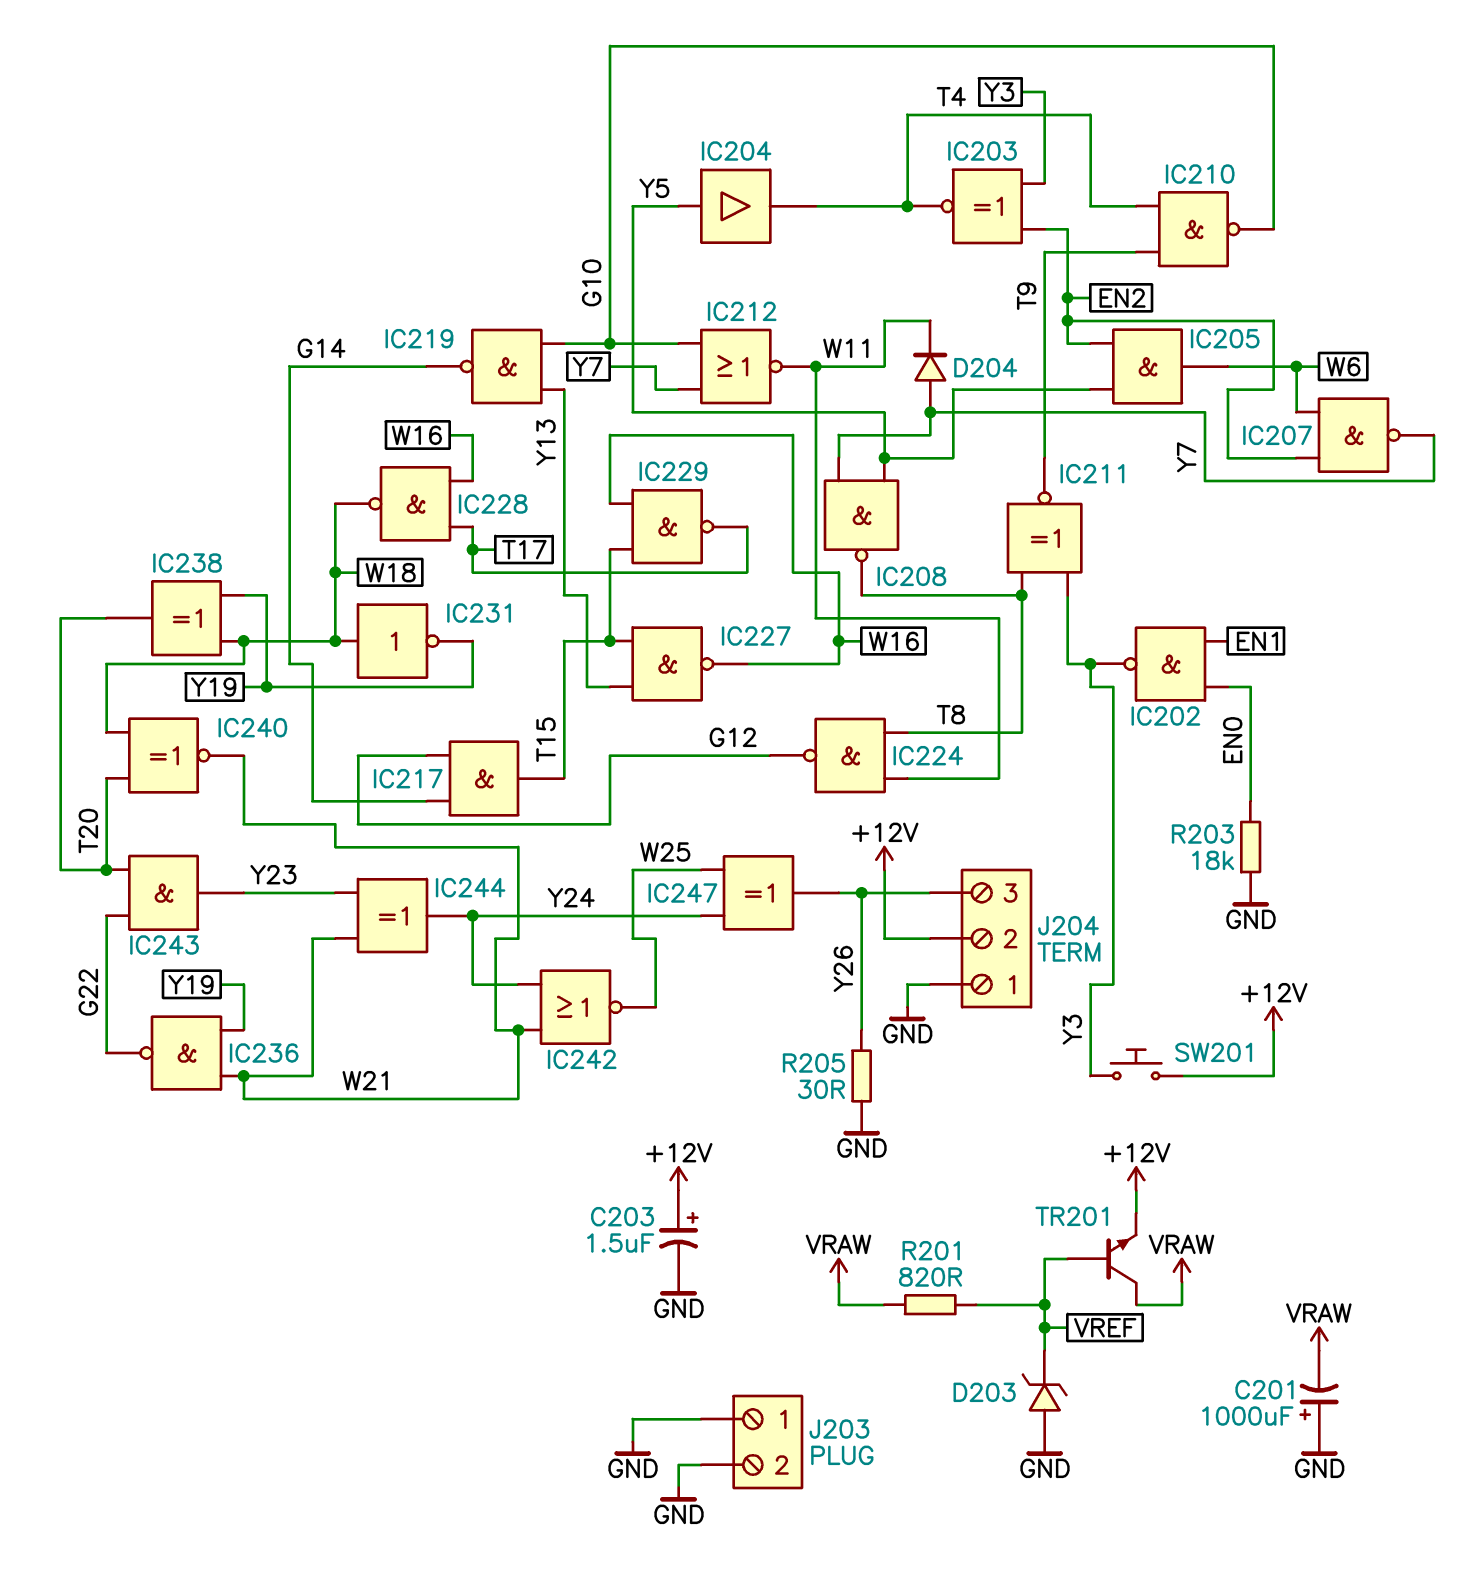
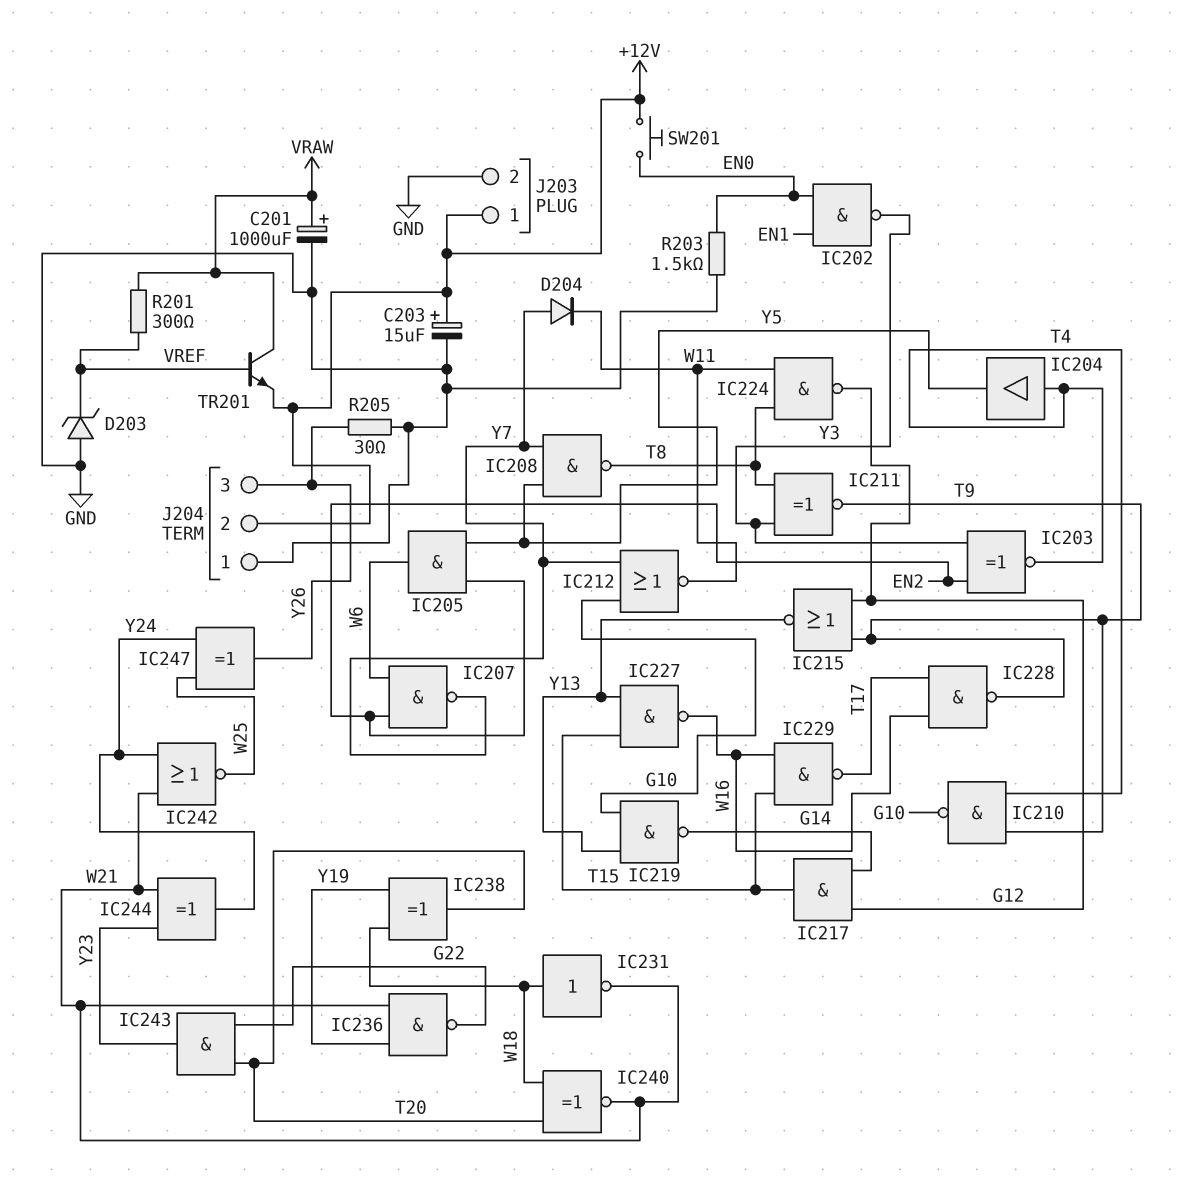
C201: 1000uF (plus GND, minus VRAW) -> 1000uF (plus VRAW, minus GND)
C203: 1.5uF (plus +12V, minus GND) -> 15uF (plus +12V, minus GND)
IC204: buffer (in Y5, out T4) -> buffer (in T4, out Y5)
IC215: none -> NOR (in G12, in T9, out Y13)
IC228: NAND (in T17, in W16, out W18) -> NAND (in T17, in W16, out T9)
IC231: NOT (in W18, out Y19) -> NOT (in W18, out W21)
J203 pin 1: GND -> +12V
R201: 820 (VRAW, VREF) -> 300 (VRAW, VREF)
R203: 18k (EN0, GND) -> 1.5k (EN0, GND)
SW201: button (+12V, Y3) -> button (+12V, EN0)

